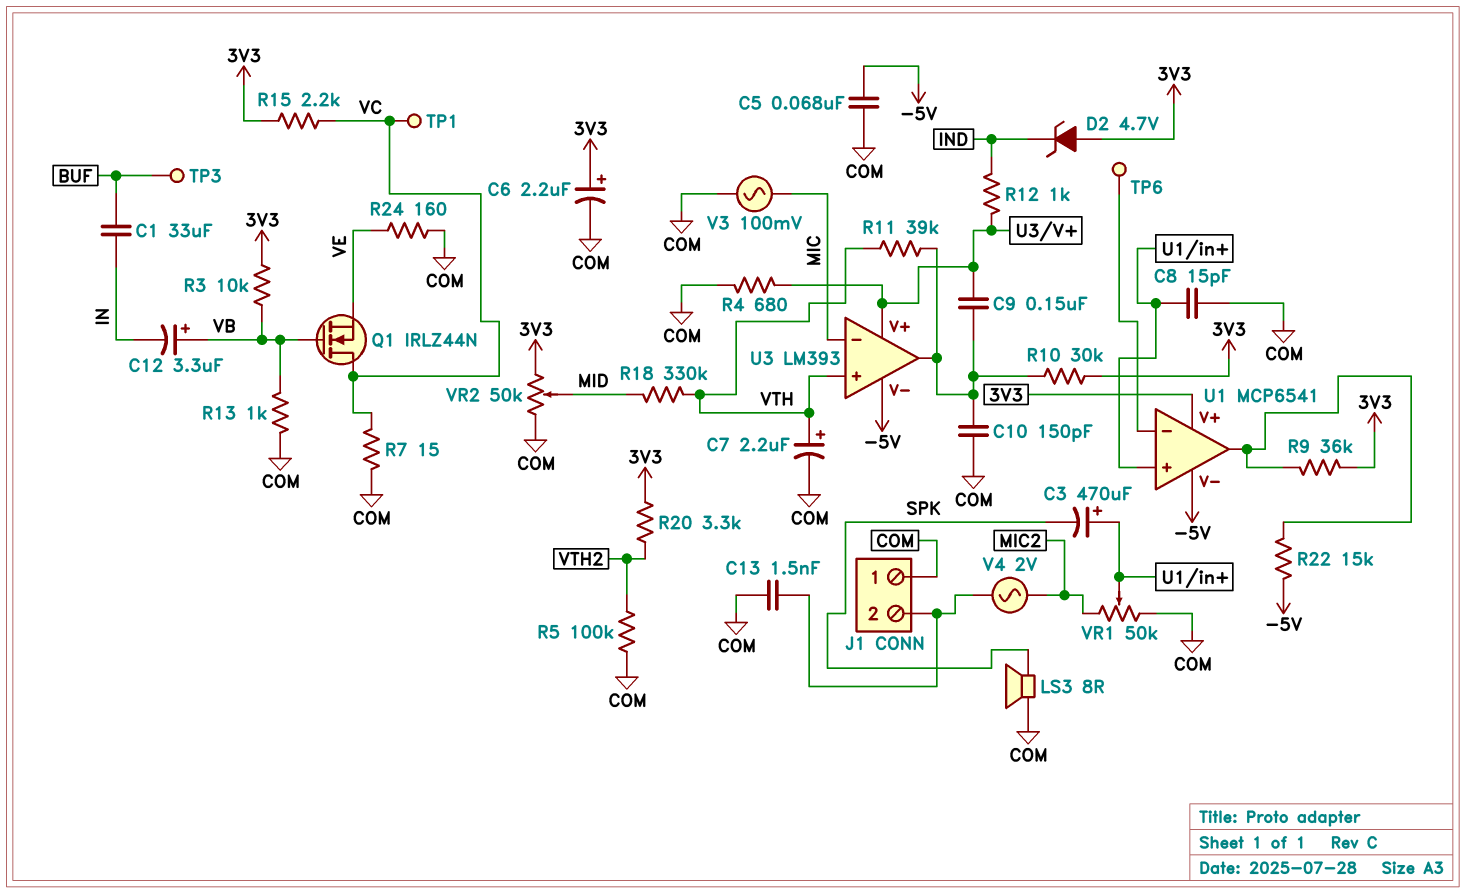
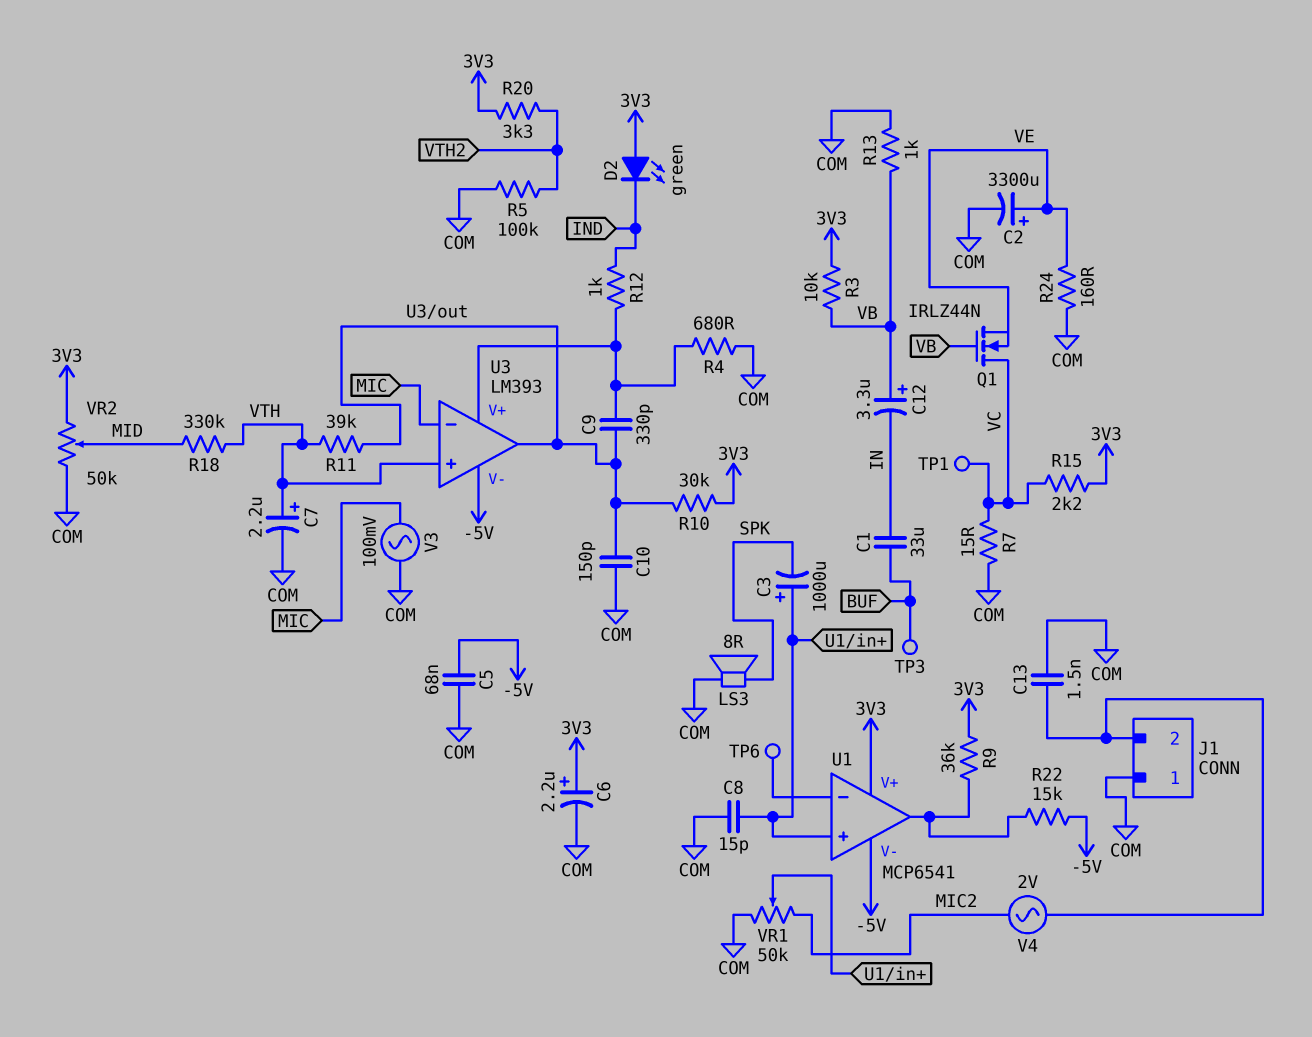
C2: none -> 3300uF (plus VE, minus COM)
C3: 470uF (plus U1/in+, minus SPK) -> 1000uF (plus U1/in+, minus SPK)
C9: 150nF (U3/V+, U3/out) -> 330pF (U3/V+, U3/out)
D2: zener 4.7V (A 3V3, K IND) -> LED green (A 3V3, K IND)

